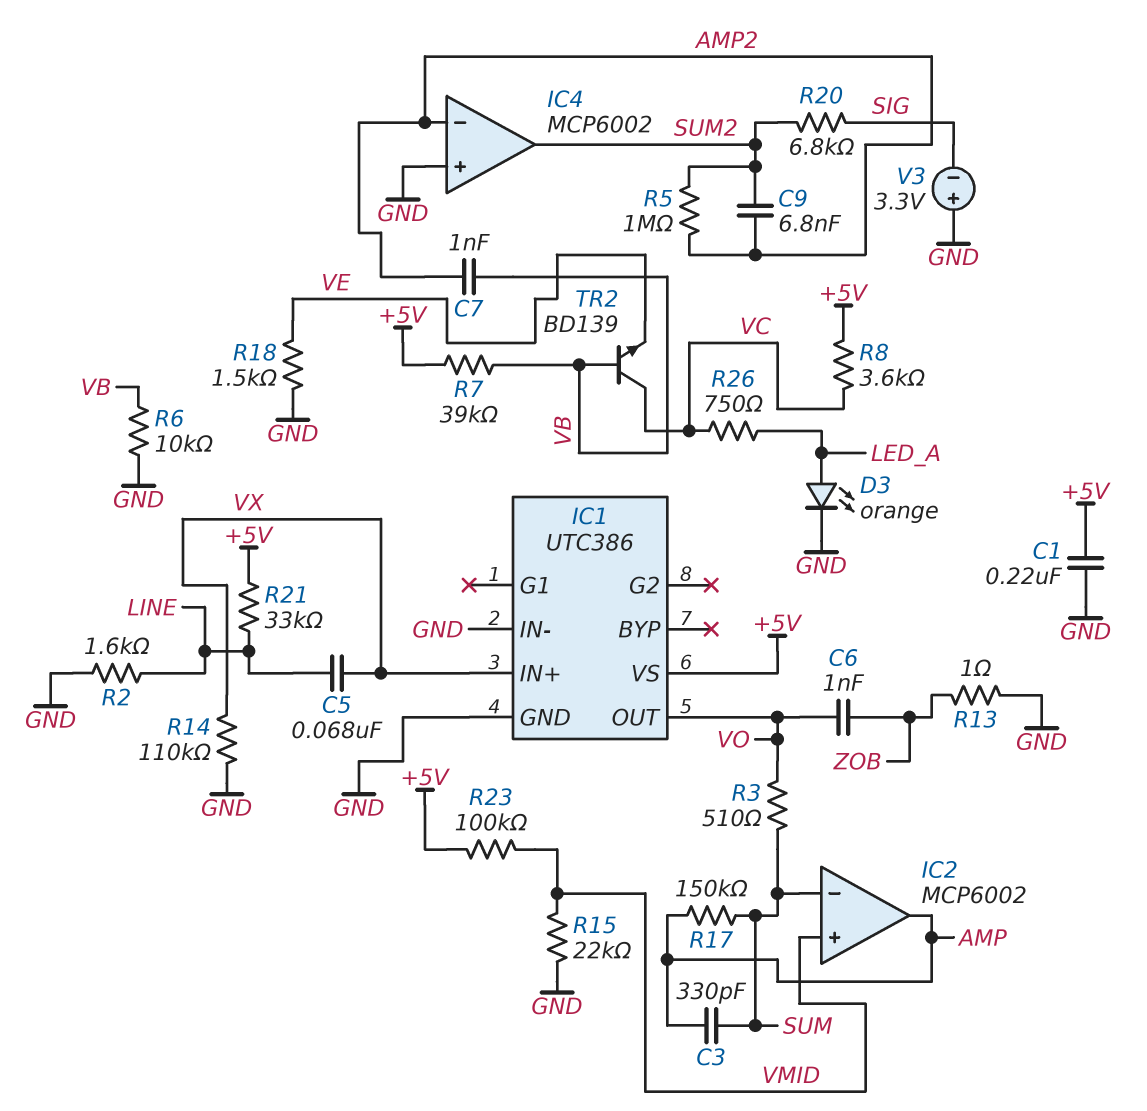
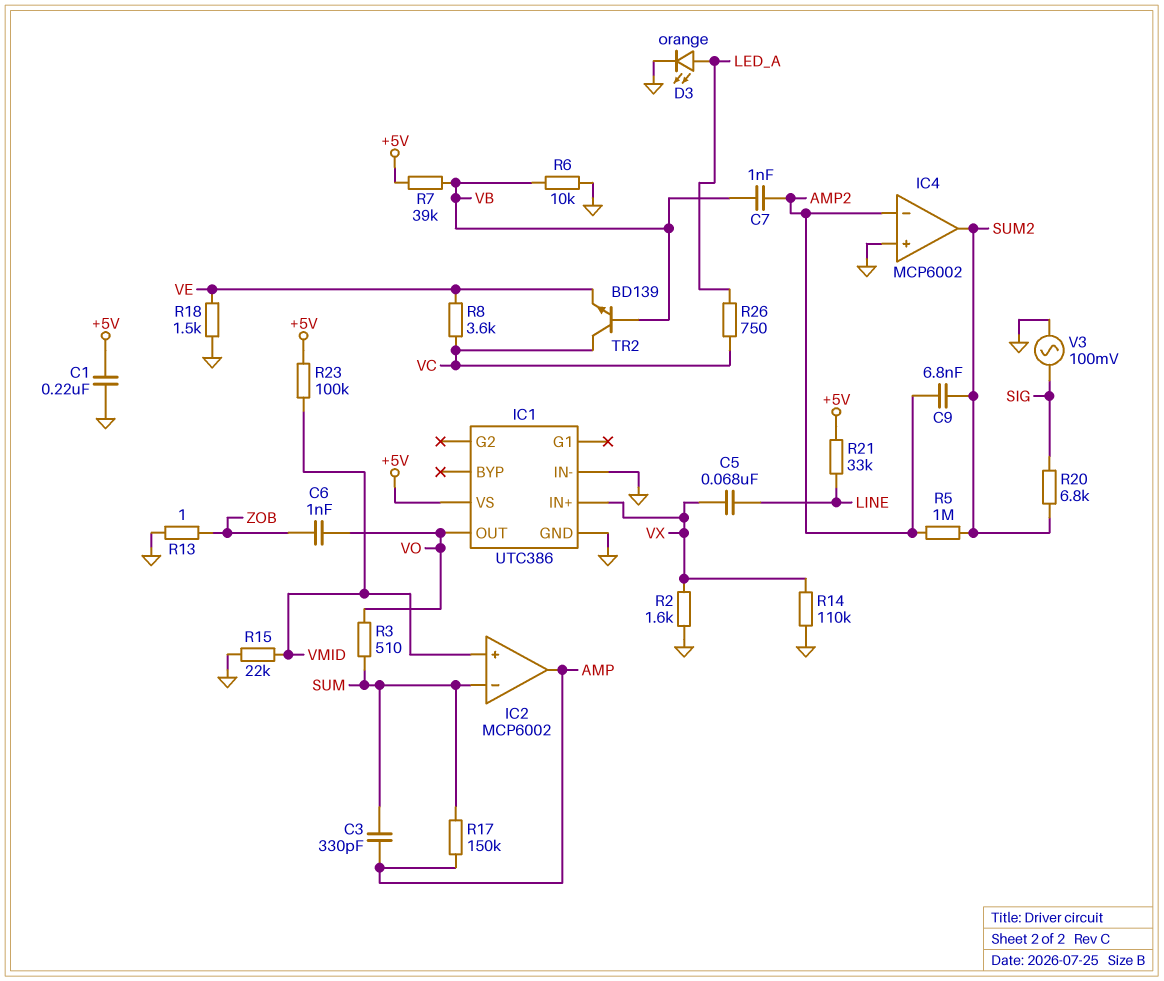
R2: 1.6k (GND, LINE) -> 1.6k (GND, VX)
R8: 3.6k (+5V, VC) -> 3.6k (VC, VE)
V3: 3.3V (plus GND, minus SIG) -> AC 100mV (GND, SIG)

